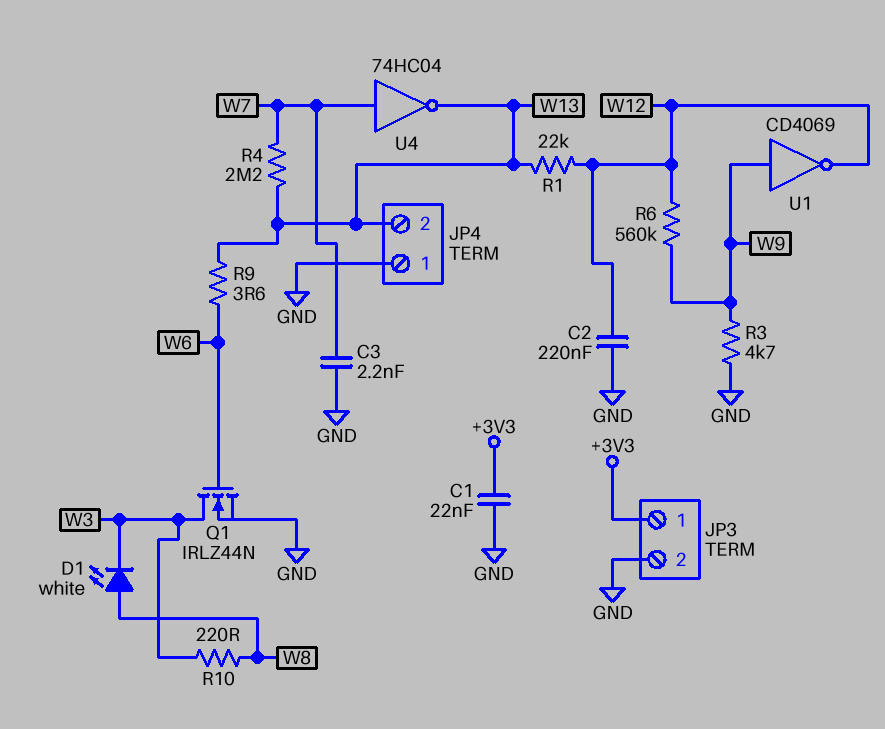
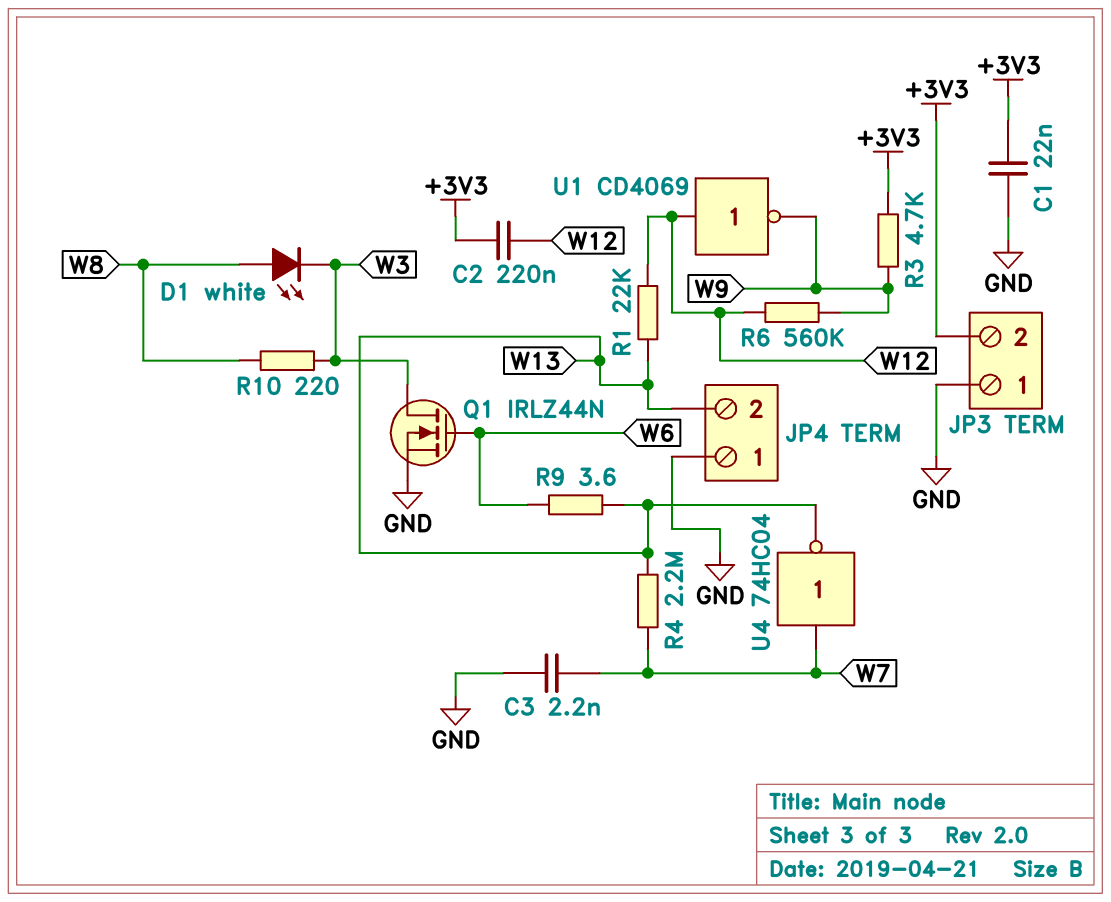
C2: 220nF (GND, W12) -> 220nF (+3V3, W12)
JP3 pin 1: +3V3 -> GND
JP3 pin 2: GND -> +3V3
R3: 4.7k (GND, W9) -> 4.7k (+3V3, W9)
U1: NOT CD4069 (in W9, out W12) -> NOT CD4069 (in W12, out W9)

